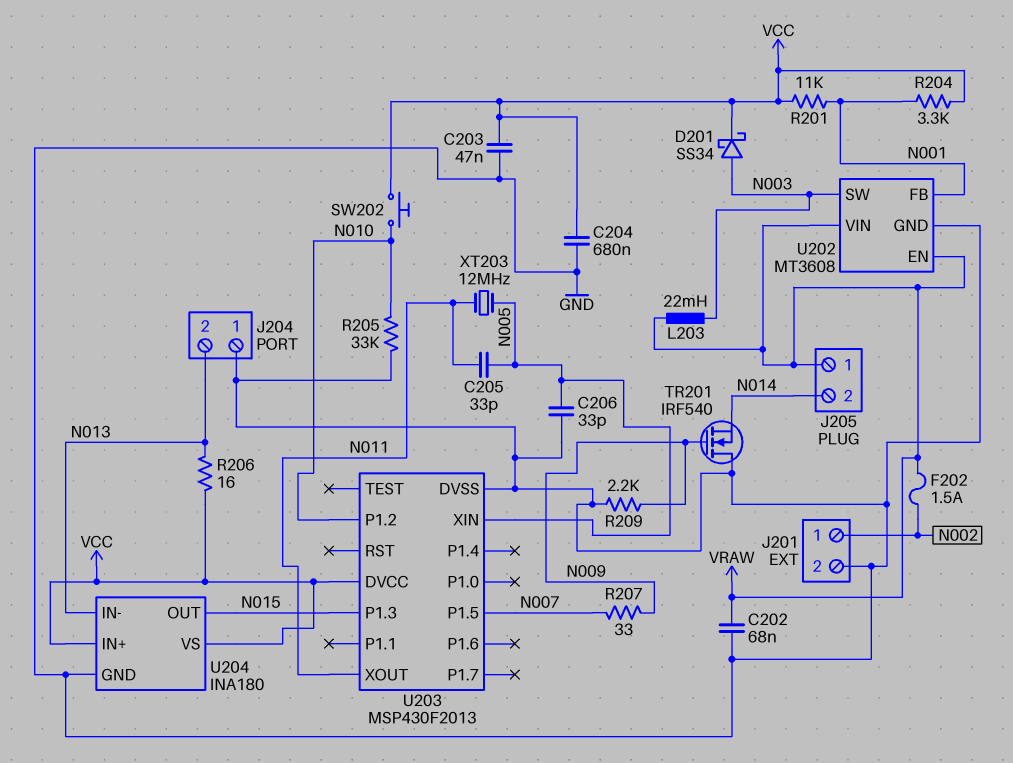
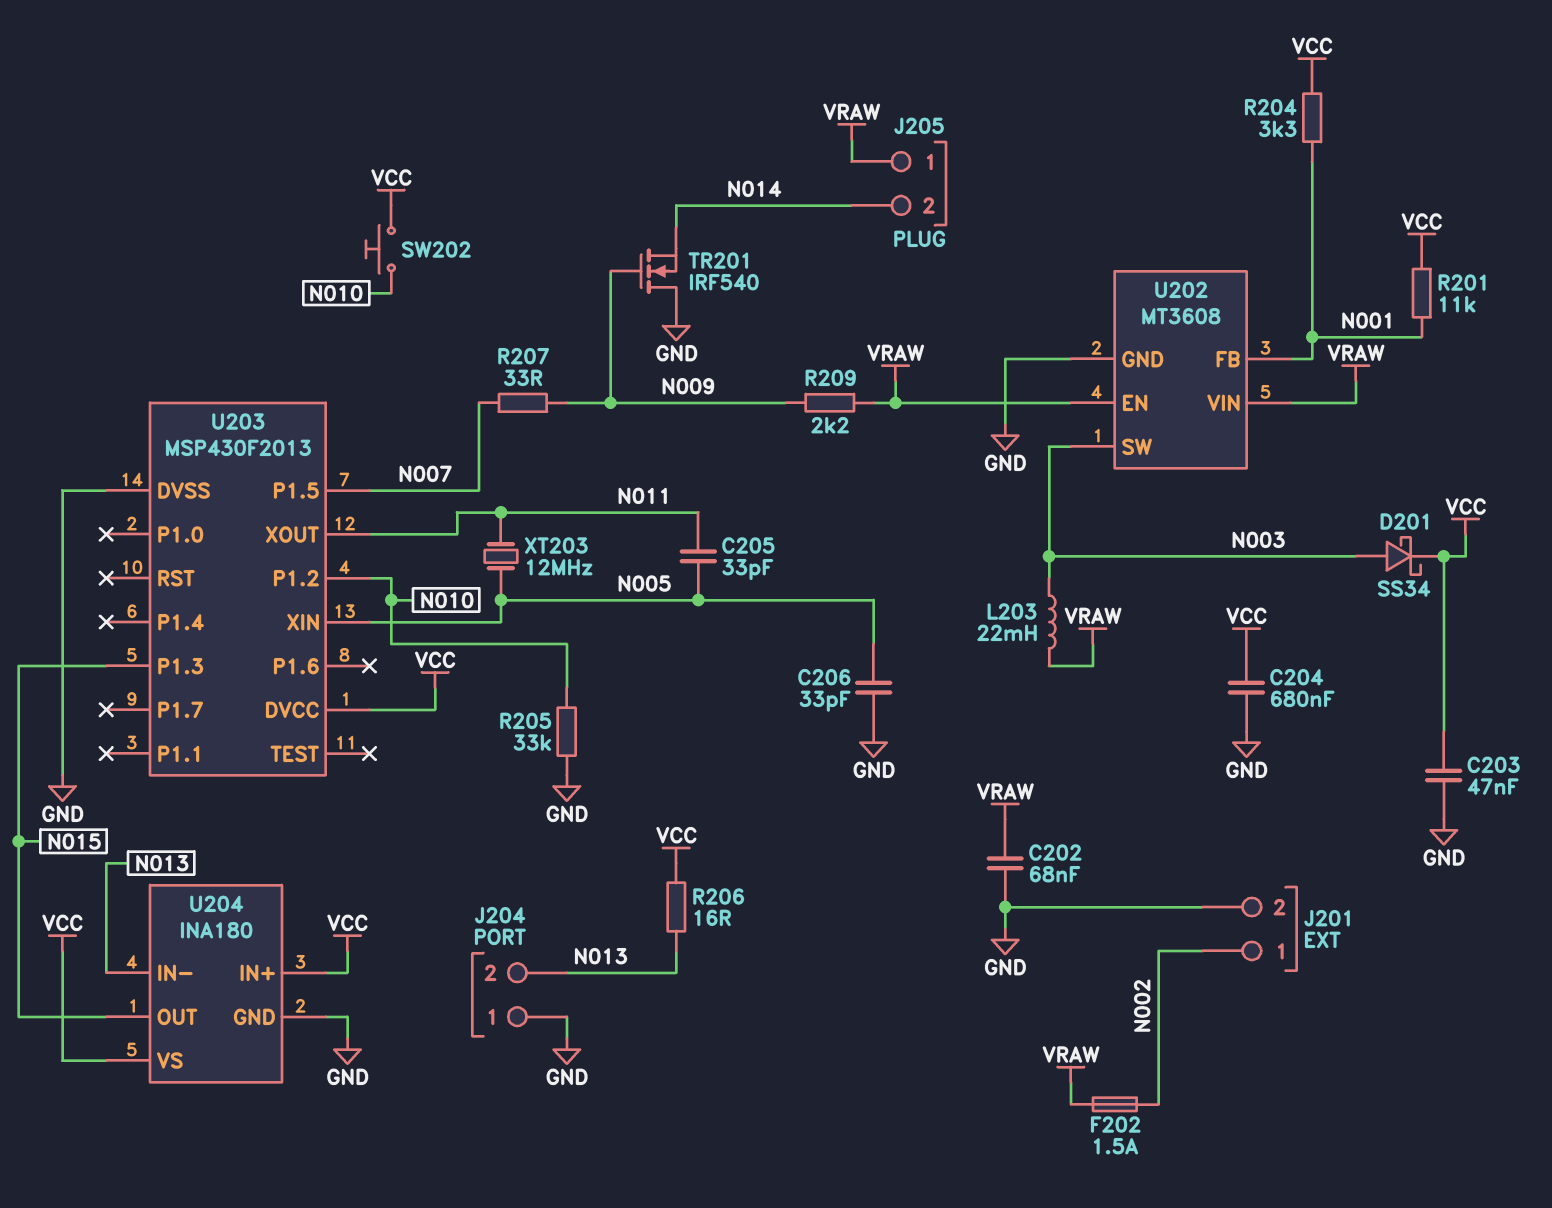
R209: 2.2k (GND, N009) -> 2.2k (N009, VRAW)

